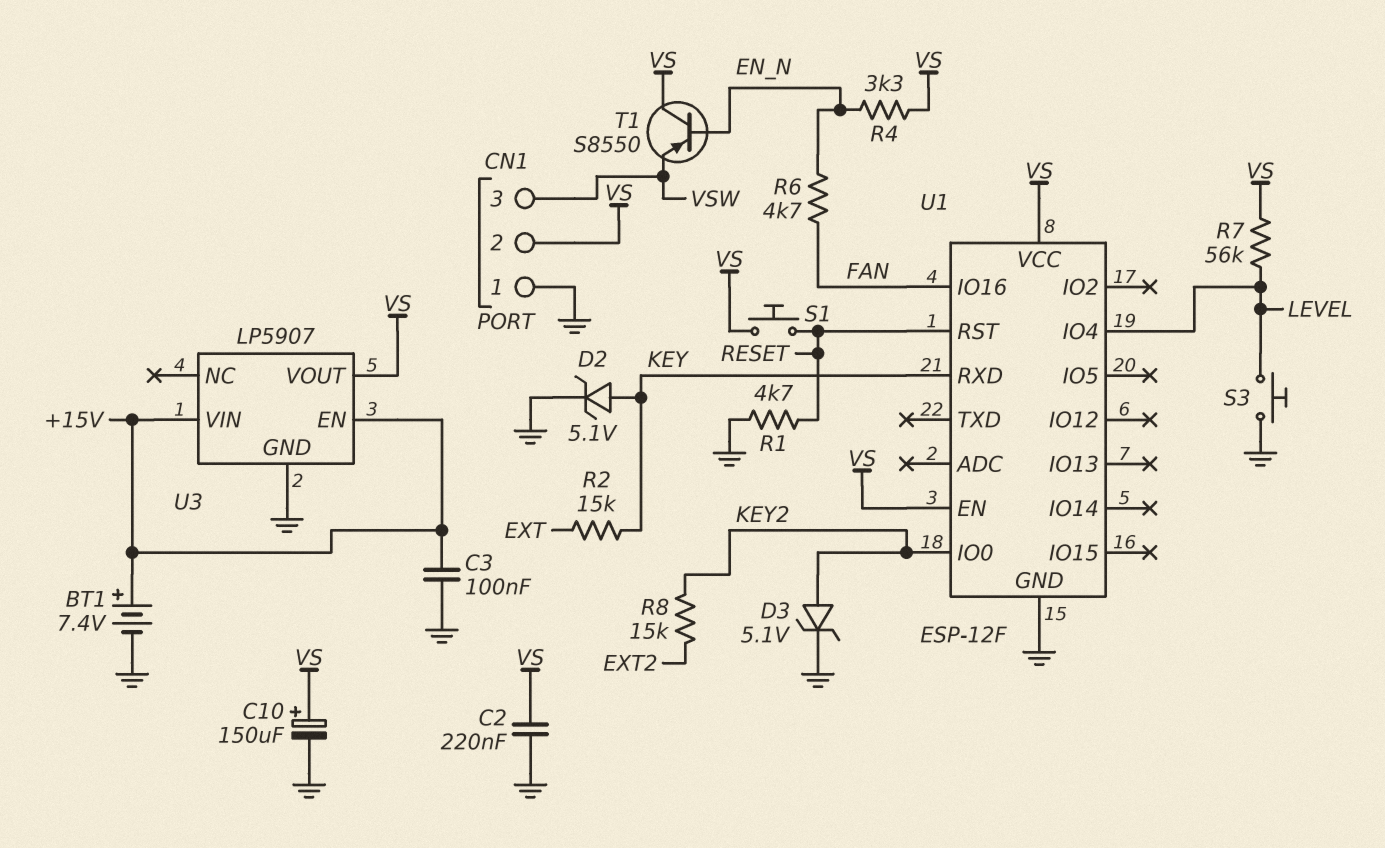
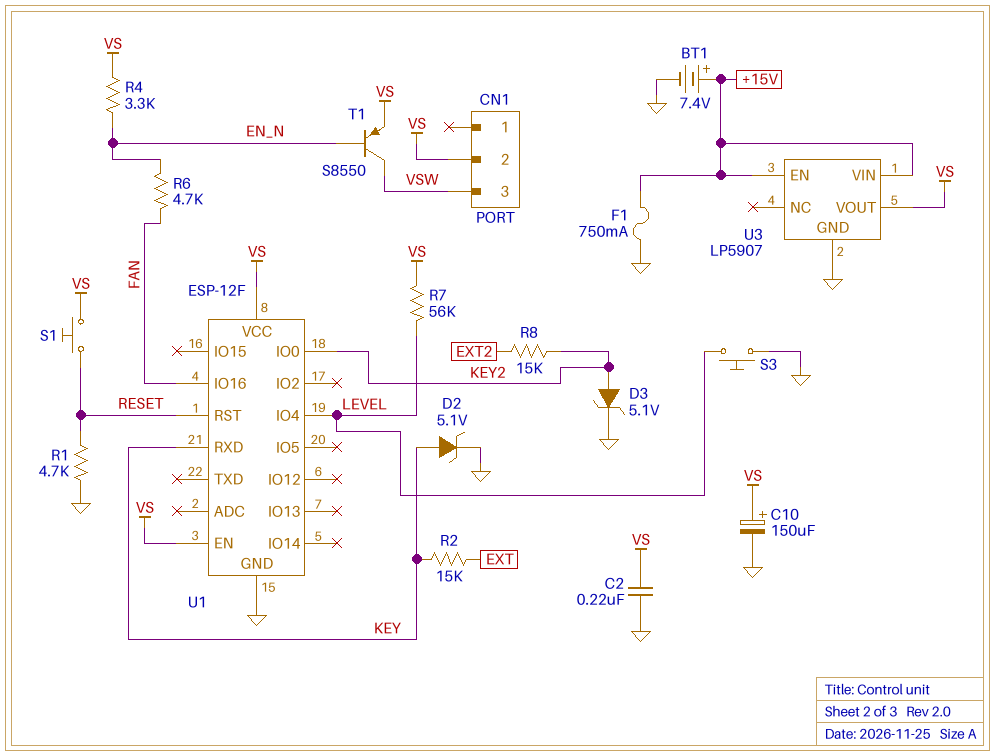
C3: 100nF (+15V, GND) -> none
CN1 pin 1: GND -> none
F1: none -> 750mA (+15V, GND)
T1: PNP S8550 (B EN_N, C VS, E VSW) -> PNP S8550 (B EN_N, C VSW, E VS)

